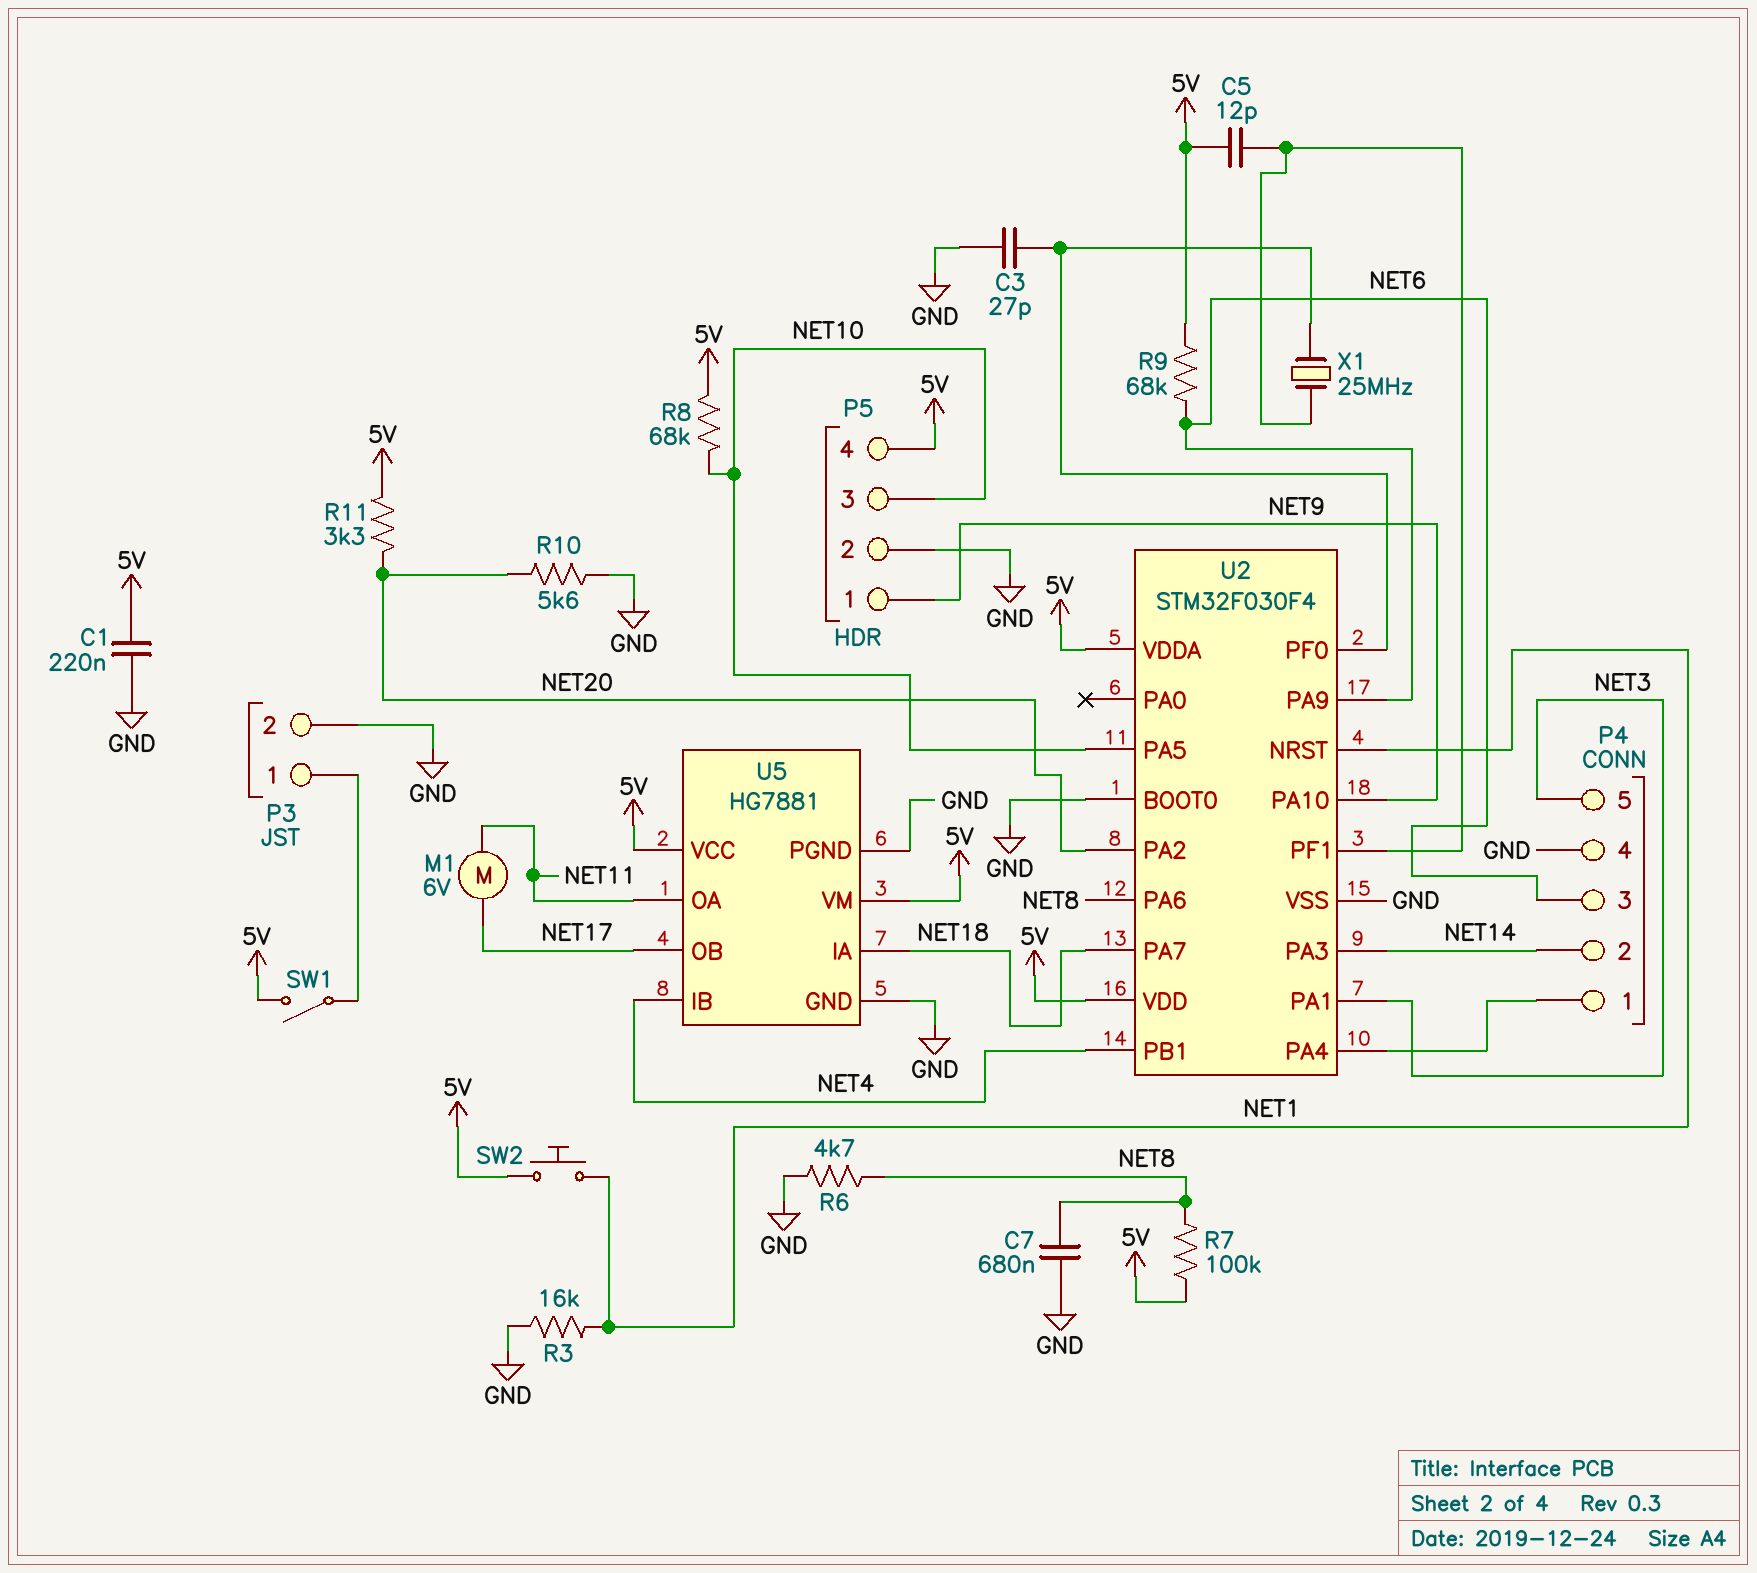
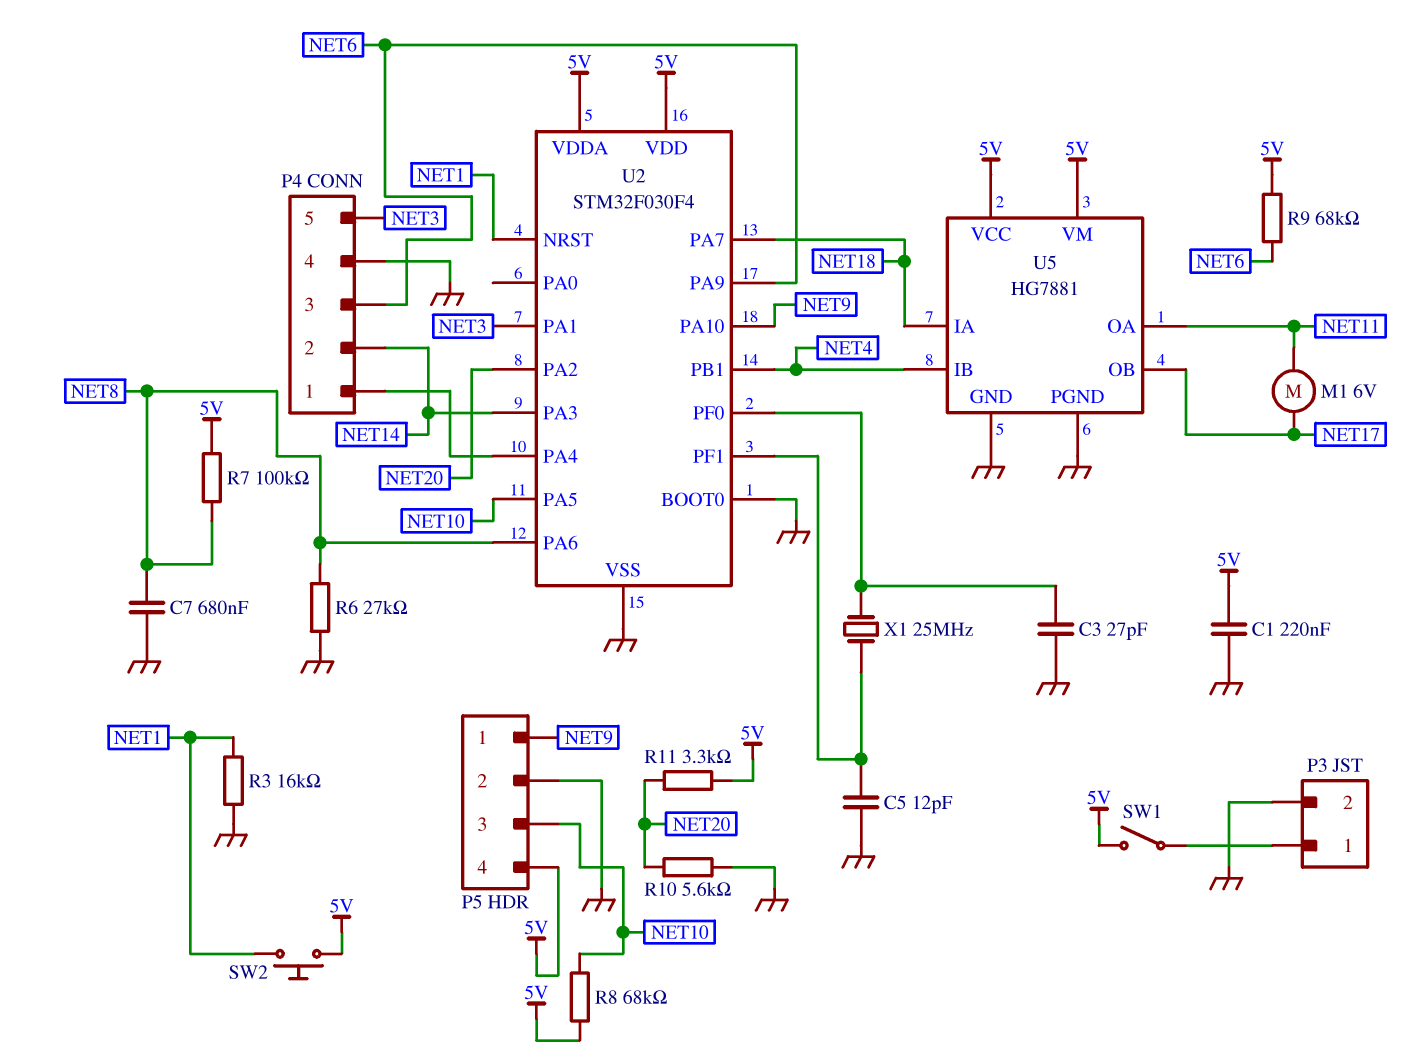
C5: 12pF (5V, U2/PF1) -> 12pF (GND, U2/PF1)
R6: 4.7k (GND, NET8) -> 27k (GND, NET8)

